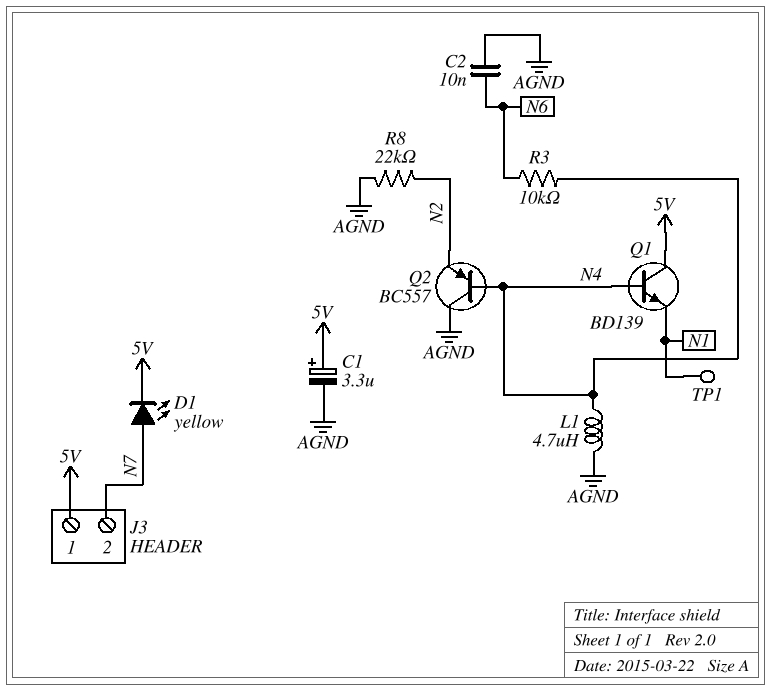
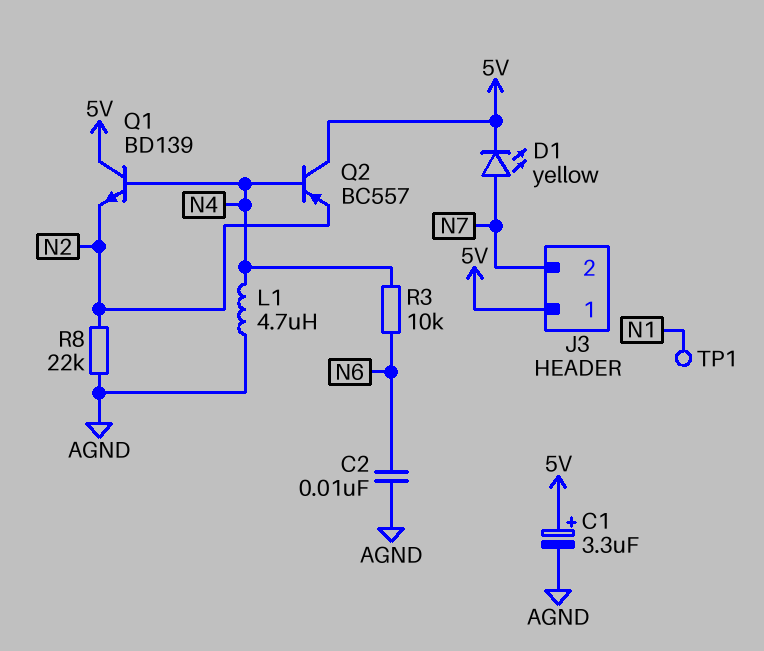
Q1: NPN BD139 (B N4, C 5V, E N1) -> NPN BD139 (B N4, C 5V, E N2)
Q2: PNP BC557 (B N4, C AGND, E N2) -> PNP BC557 (B N4, C 5V, E N2)

